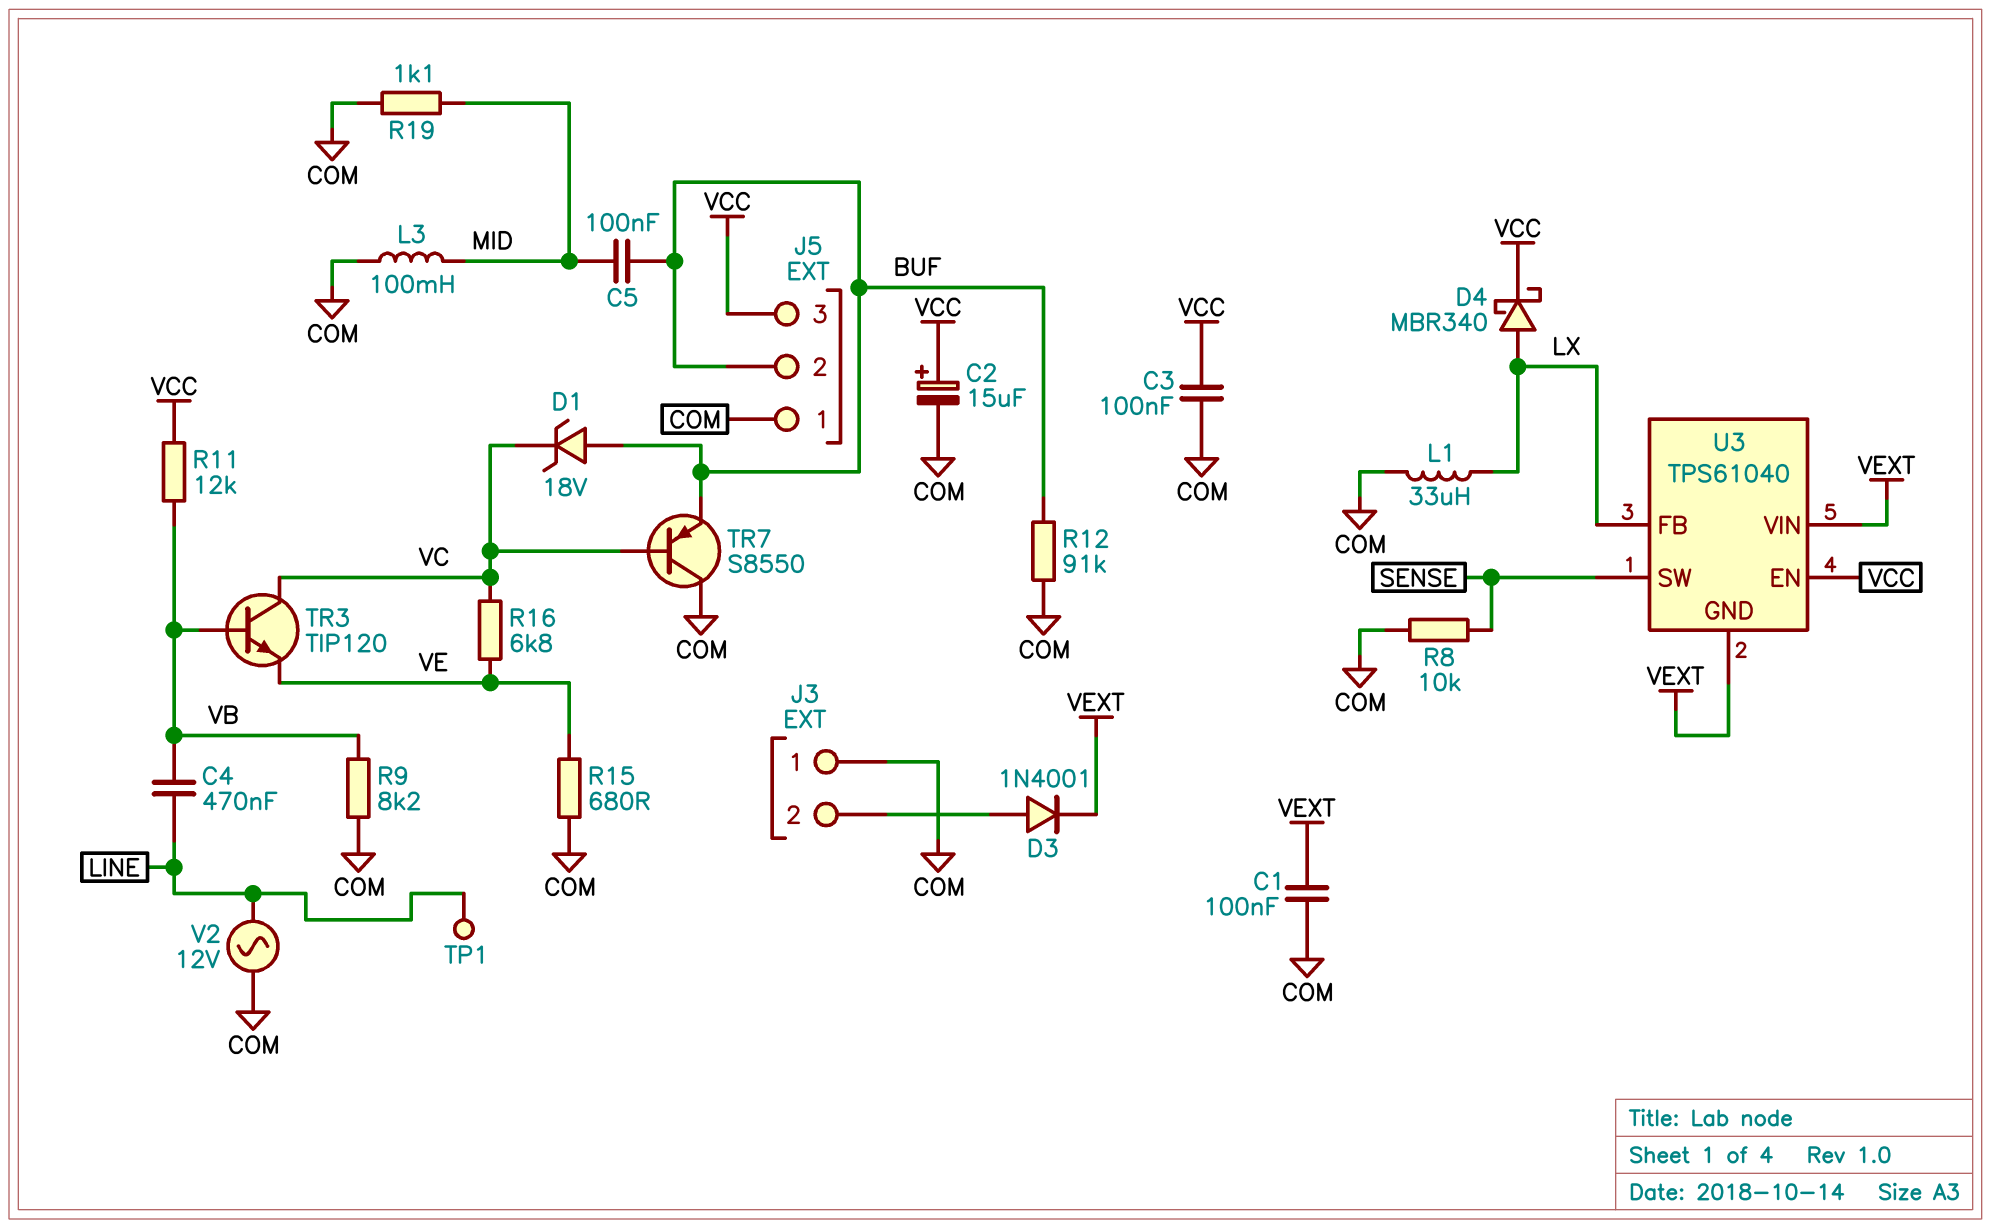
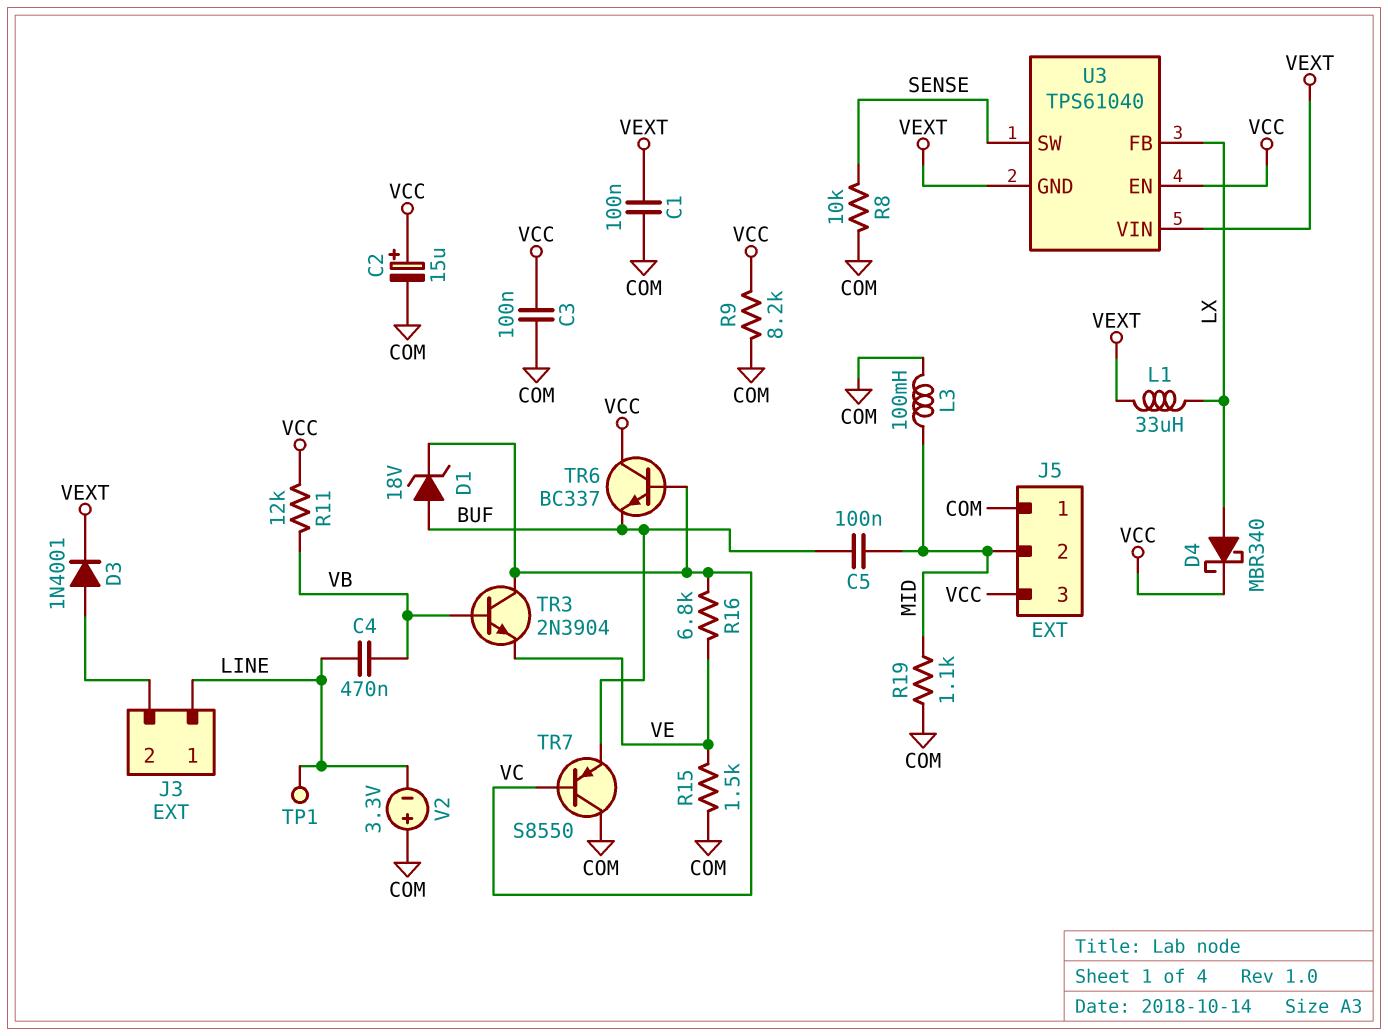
J3 pin 1: COM -> LINE
J5 pin 2: BUF -> MID
L1: 33uH (COM, LX) -> 33uH (LX, VEXT)
R9: 8.2k (COM, VB) -> 8.2k (COM, VCC)
R12: 91k (BUF, COM) -> none
R15: 680 (COM, VE) -> 1.5k (COM, VE)
TR3: NPN TIP120 (B VB, C VC, E VE) -> NPN 2N3904 (B VB, C VC, E VE)
TR6: none -> NPN BC337 (B VC, C VCC, E BUF)
V2: AC 12V (COM, LINE) -> 3.3V (plus COM, minus LINE)

